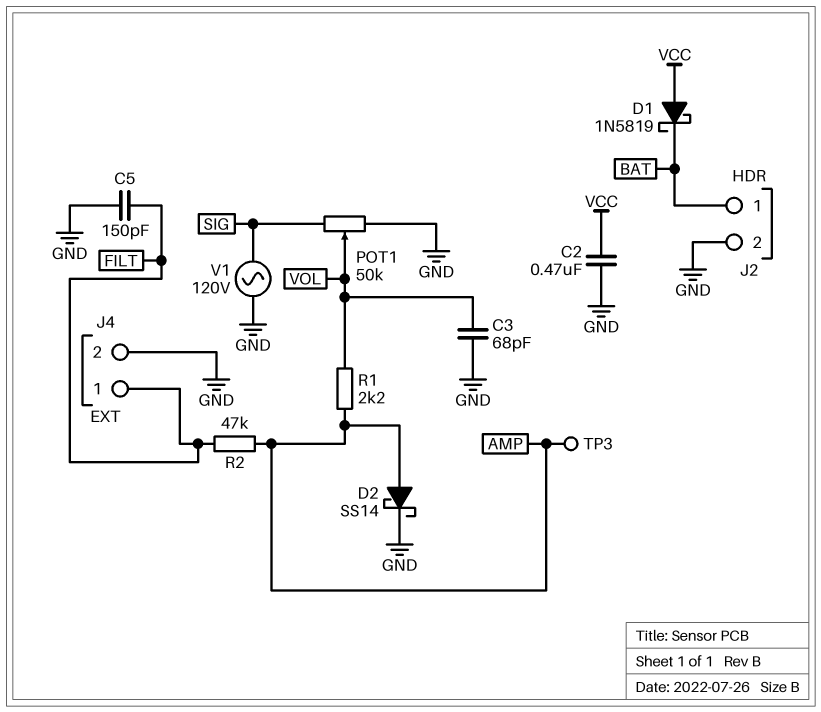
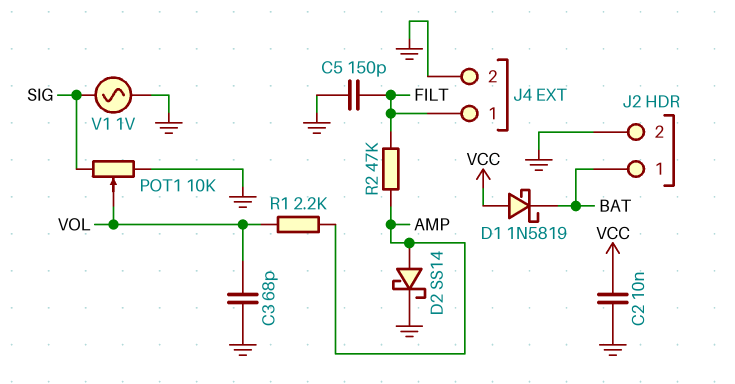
C2: 470nF (GND, VCC) -> 10nF (GND, VCC)
POT1: 50k (GND, SIG, wiper VOL) -> 10k (GND, SIG, wiper VOL)
TP3: test point (AMP) -> none
V1: AC 120V (GND, SIG) -> AC 1V (GND, SIG)

